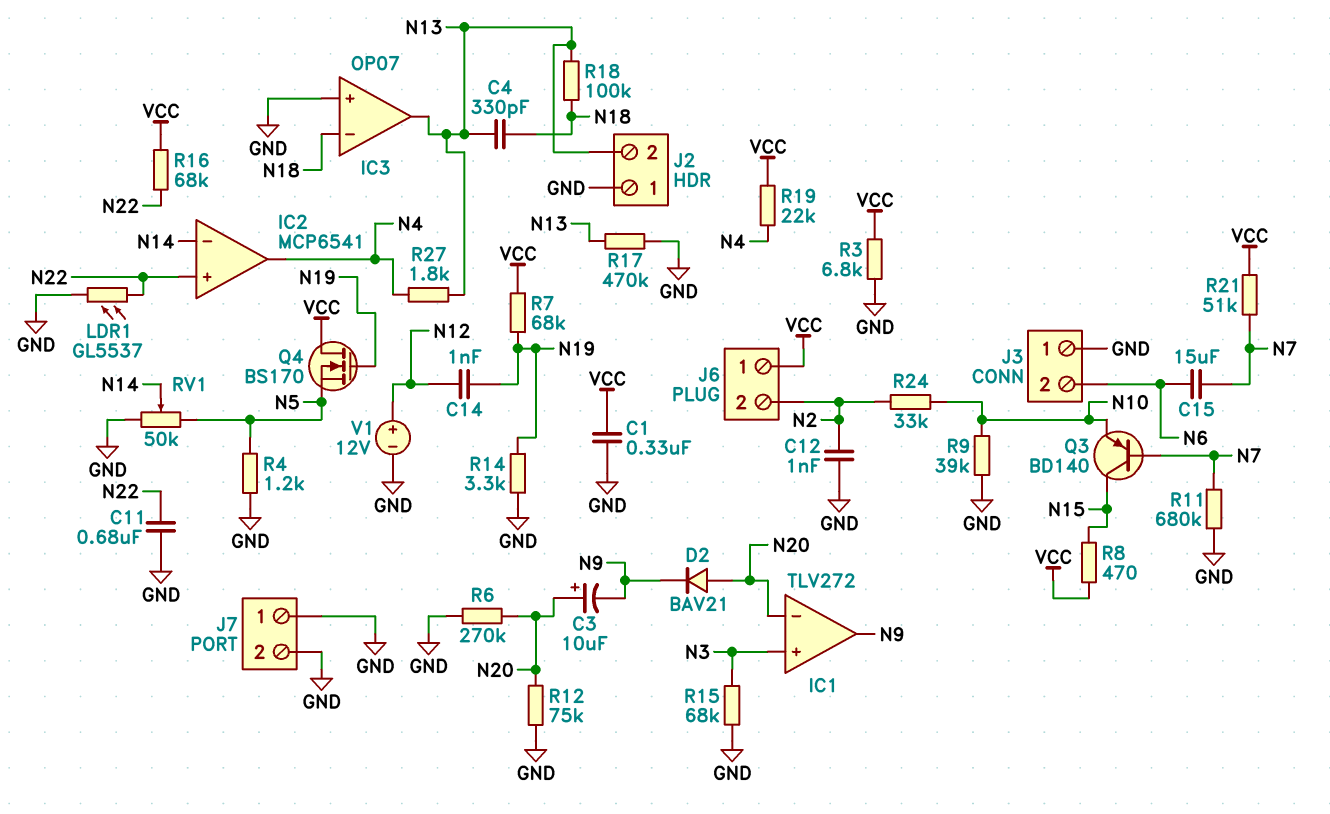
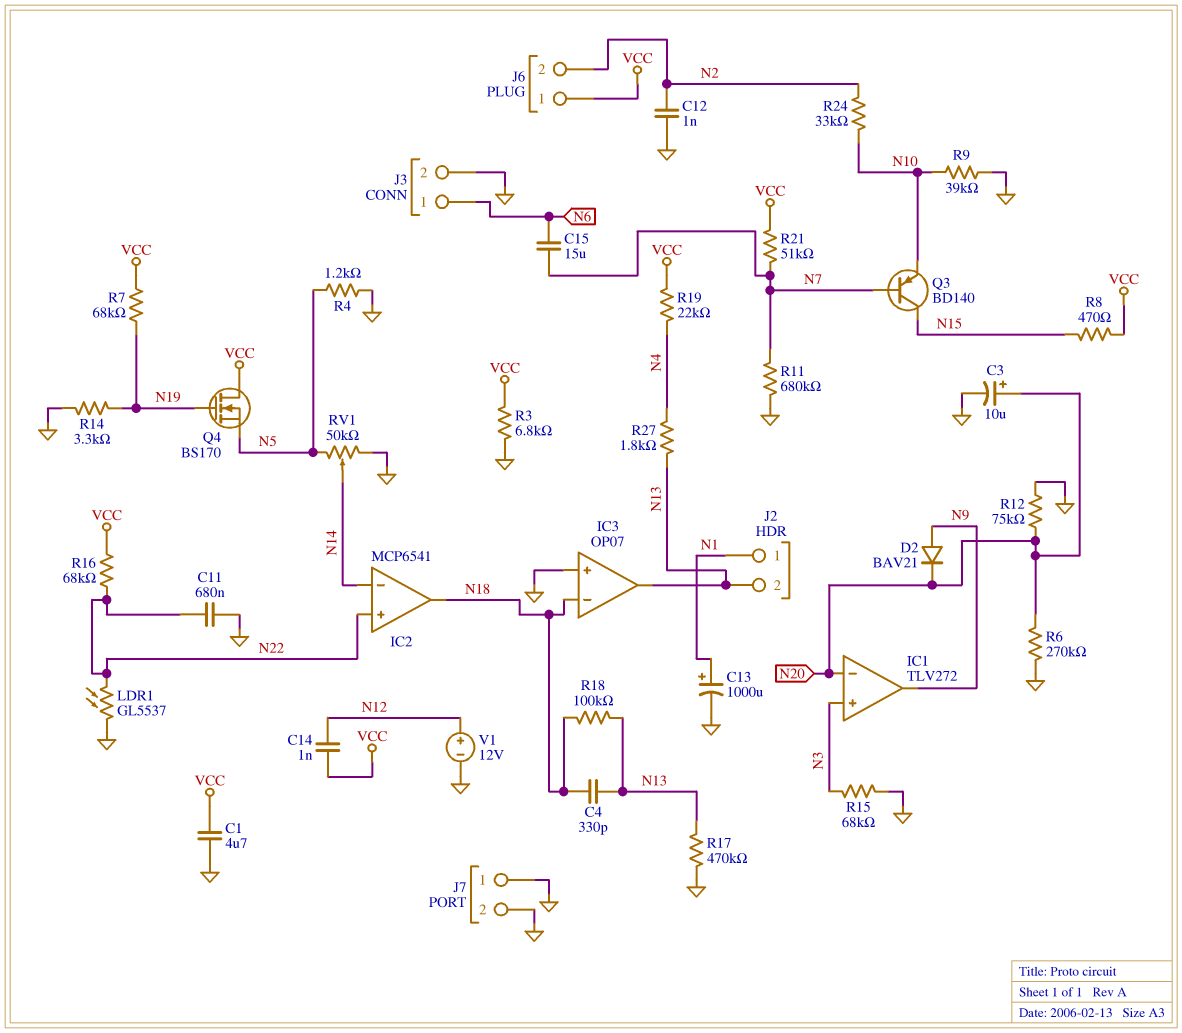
C1: 330nF (GND, VCC) -> 4.7uF (GND, VCC)
C3: 10uF (plus N20, minus N9) -> 10uF (plus N20, minus GND)
C13: none -> 1000uF (plus N1, minus GND)
C14: 1nF (N12, N19) -> 1nF (N12, VCC)
D2: diode BAV21 (A N20, K N9) -> diode BAV21 (A N9, K N20)
IC2 pin out: N4 -> N18
J2 pin 1: GND -> N1
J3 pin 1: GND -> N6
J3 pin 2: N6 -> GND

